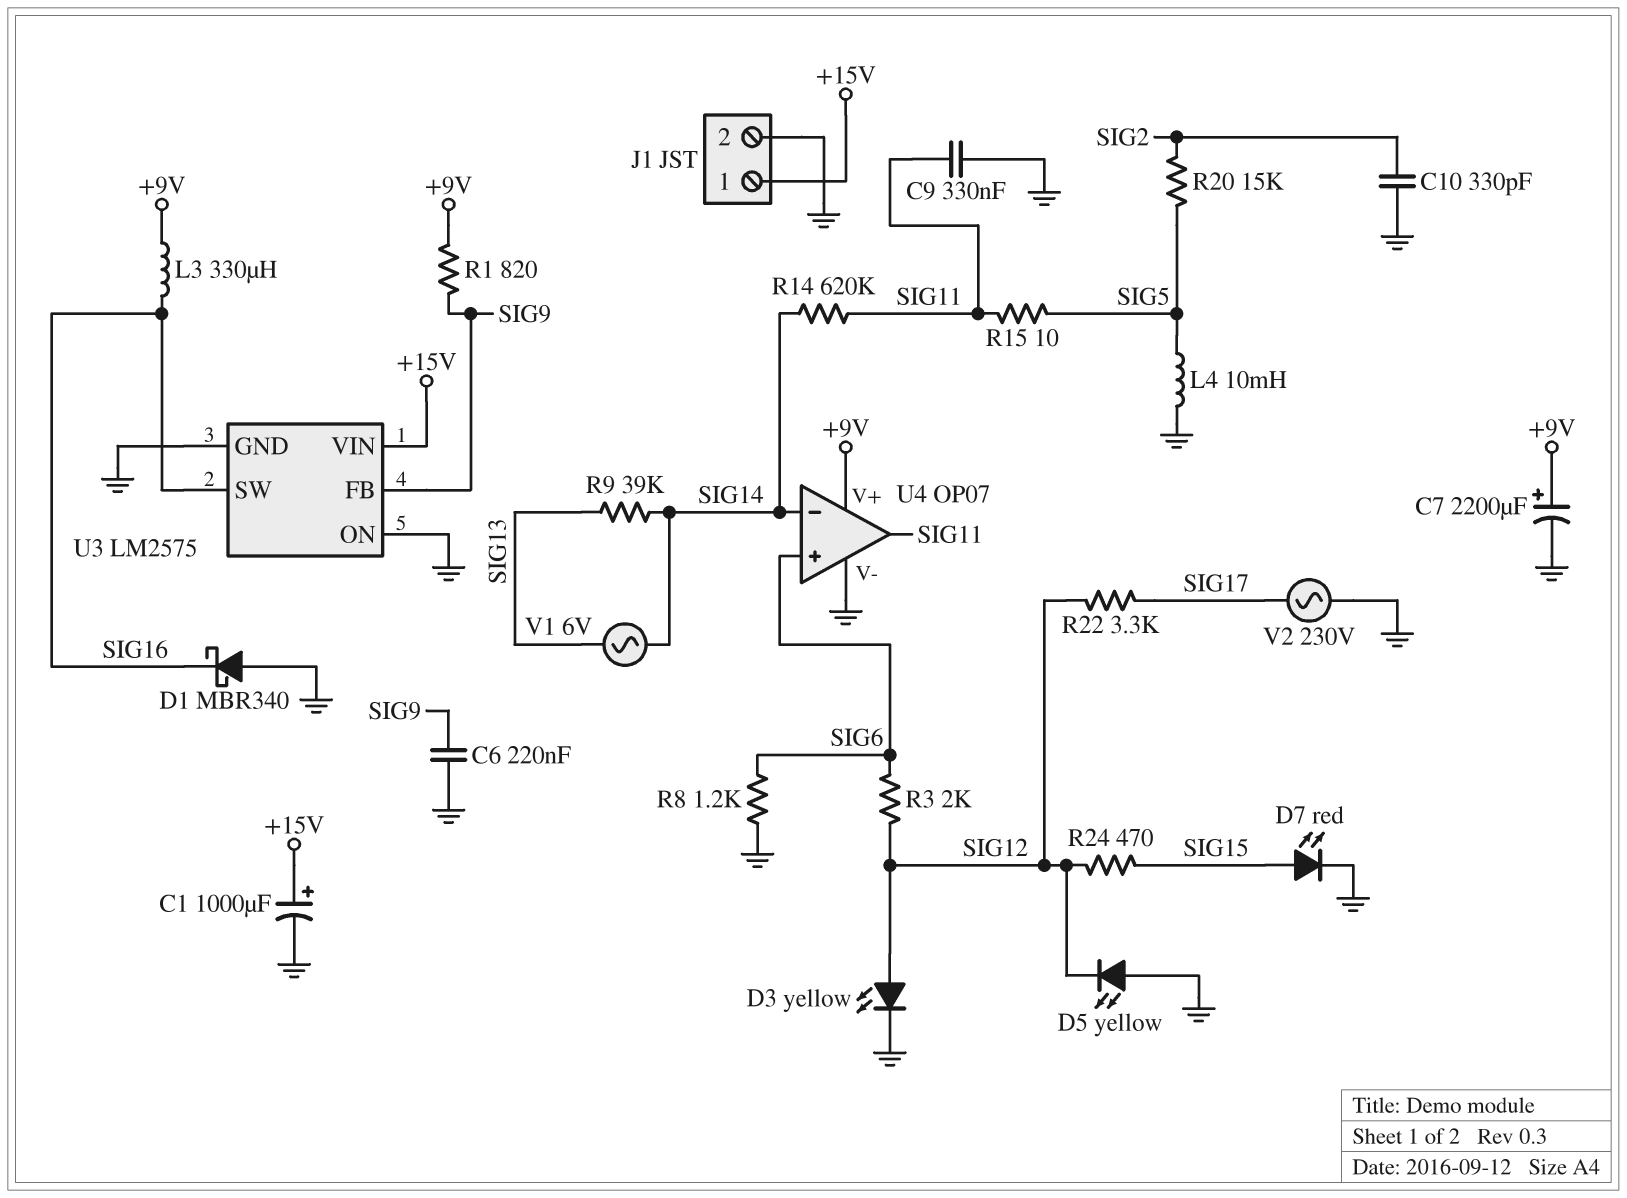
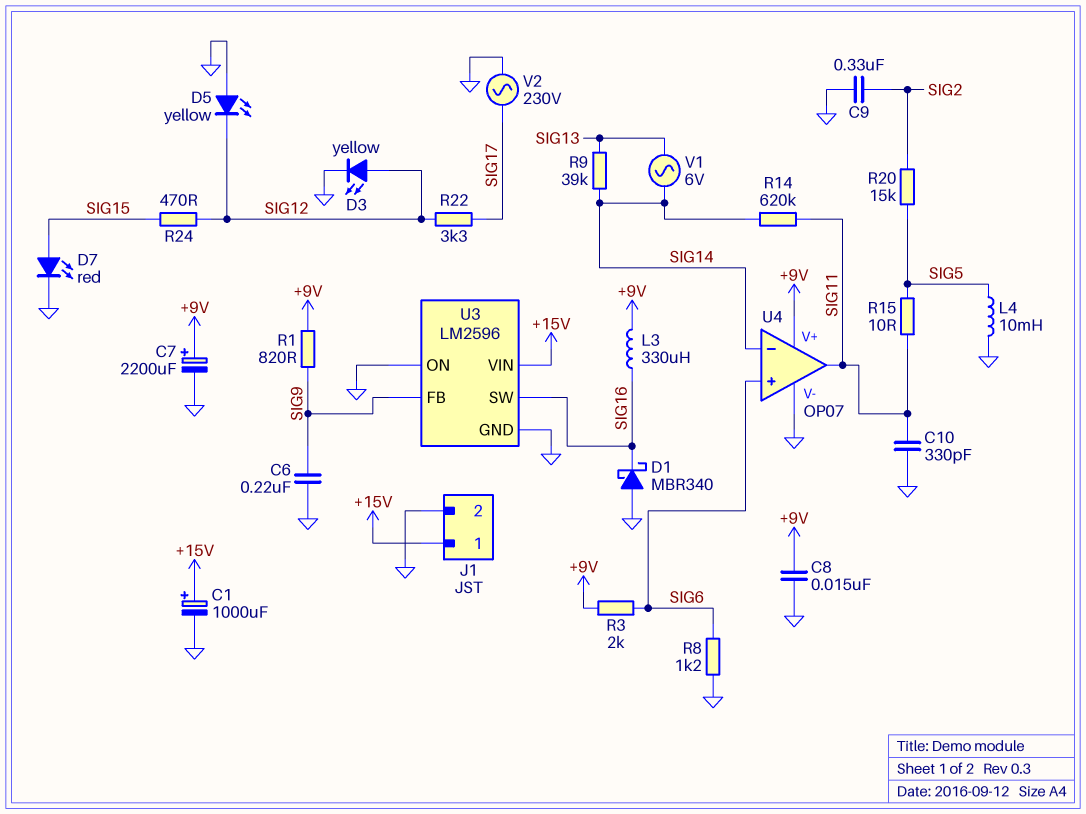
C8: none -> 15nF (+9V, GND)
C9: 330nF (GND, SIG11) -> 330nF (GND, SIG2)
C10: 330pF (GND, SIG2) -> 330pF (GND, SIG11)
R3: 2k (SIG6, SIG12) -> 2k (+9V, SIG6)
U3: LM2575 -> LM2596

